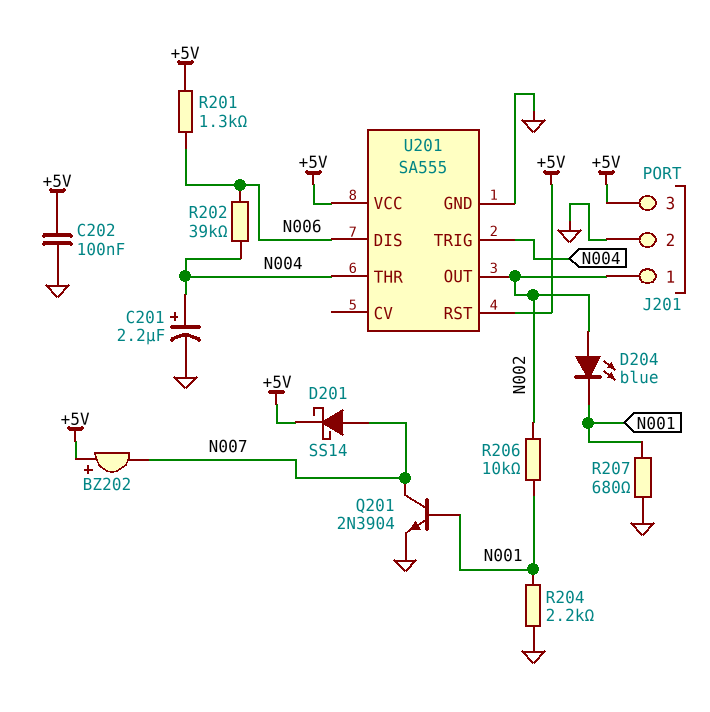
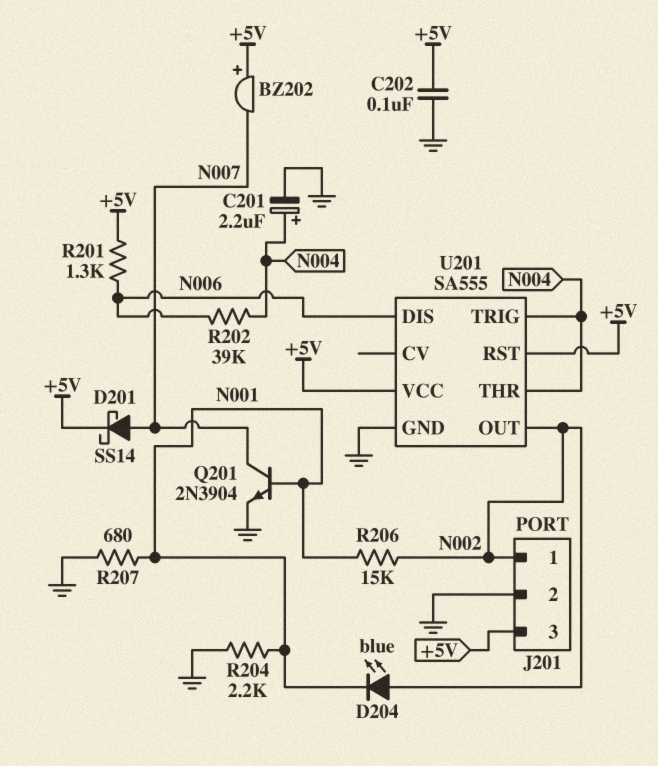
R206: 10k (N001, N002) -> 15k (N001, N002)

